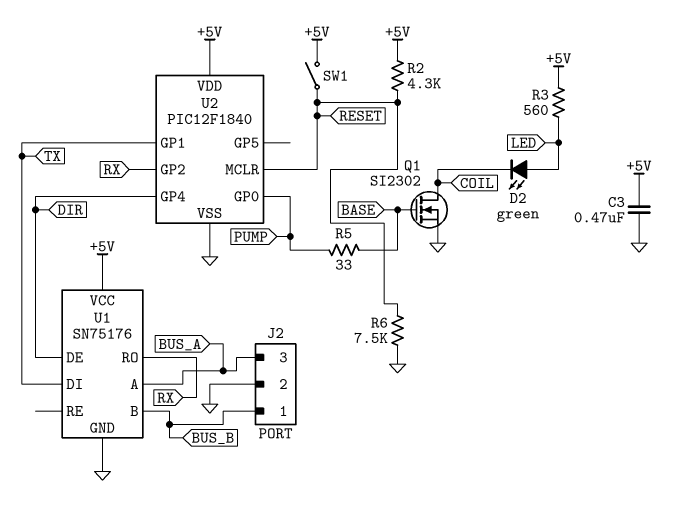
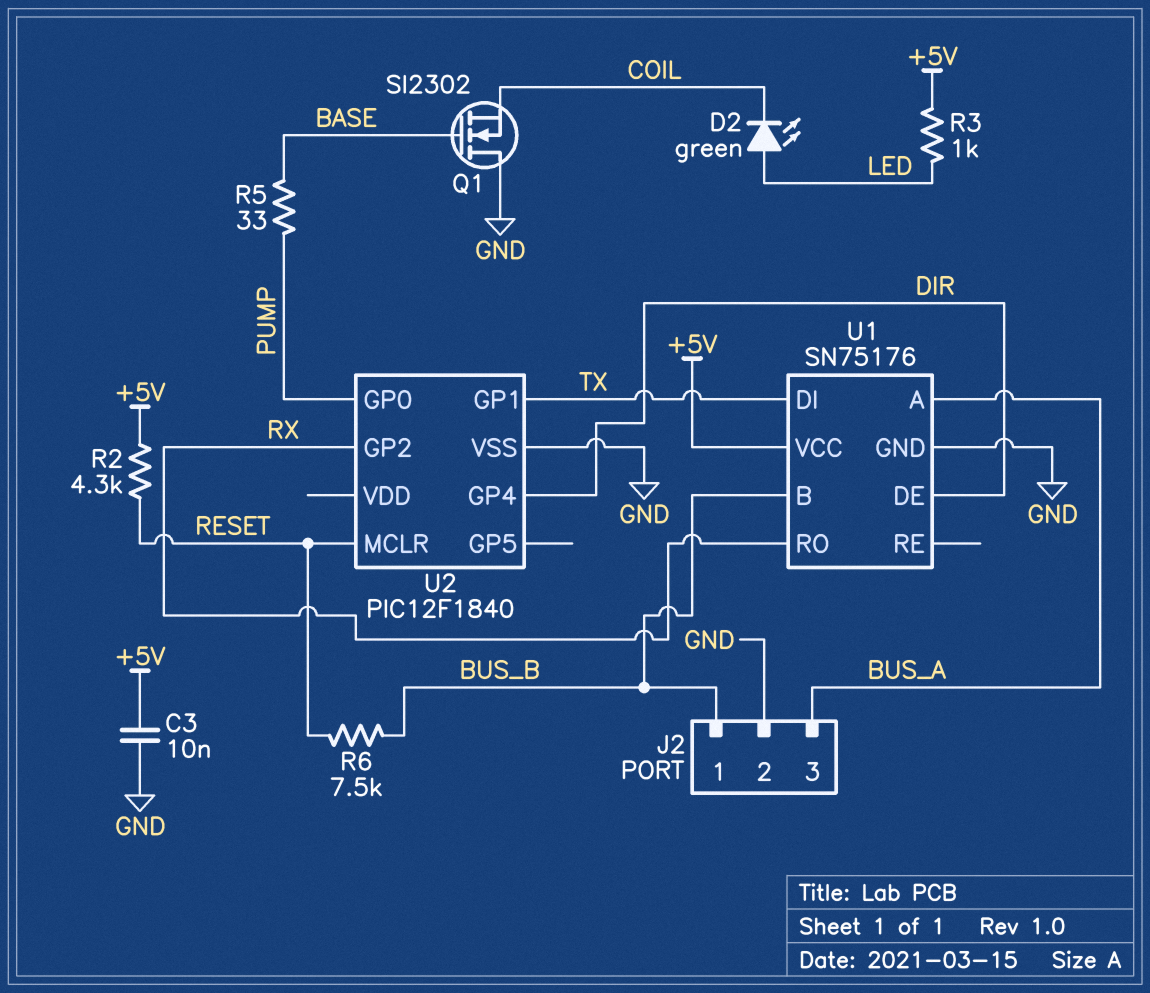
C3: 470nF (+5V, GND) -> 10nF (+5V, GND)
Q1: NMOS SI2302 (G BASE, D COIL, S GND) -> NMOS SI2302 (G BASE, D GND, S COIL)
R3: 560 (+5V, LED) -> 1k (+5V, LED)
R6: 7.5k (GND, RESET) -> 7.5k (BUS_B, RESET)
SW1: switch (+5V, RESET) -> none
U2 pin VDD: +5V -> none

